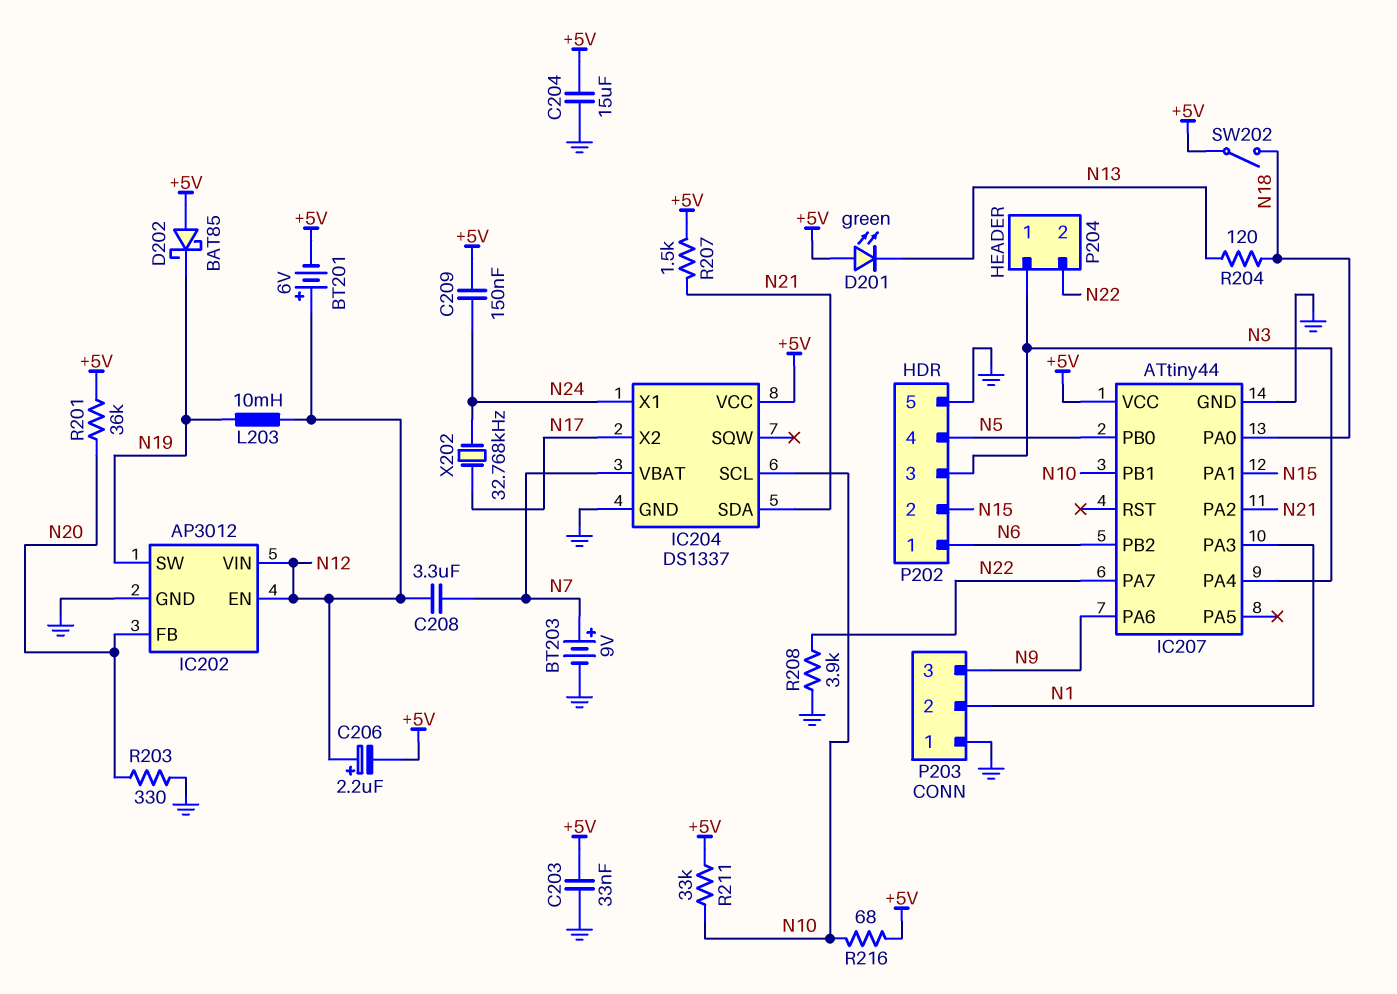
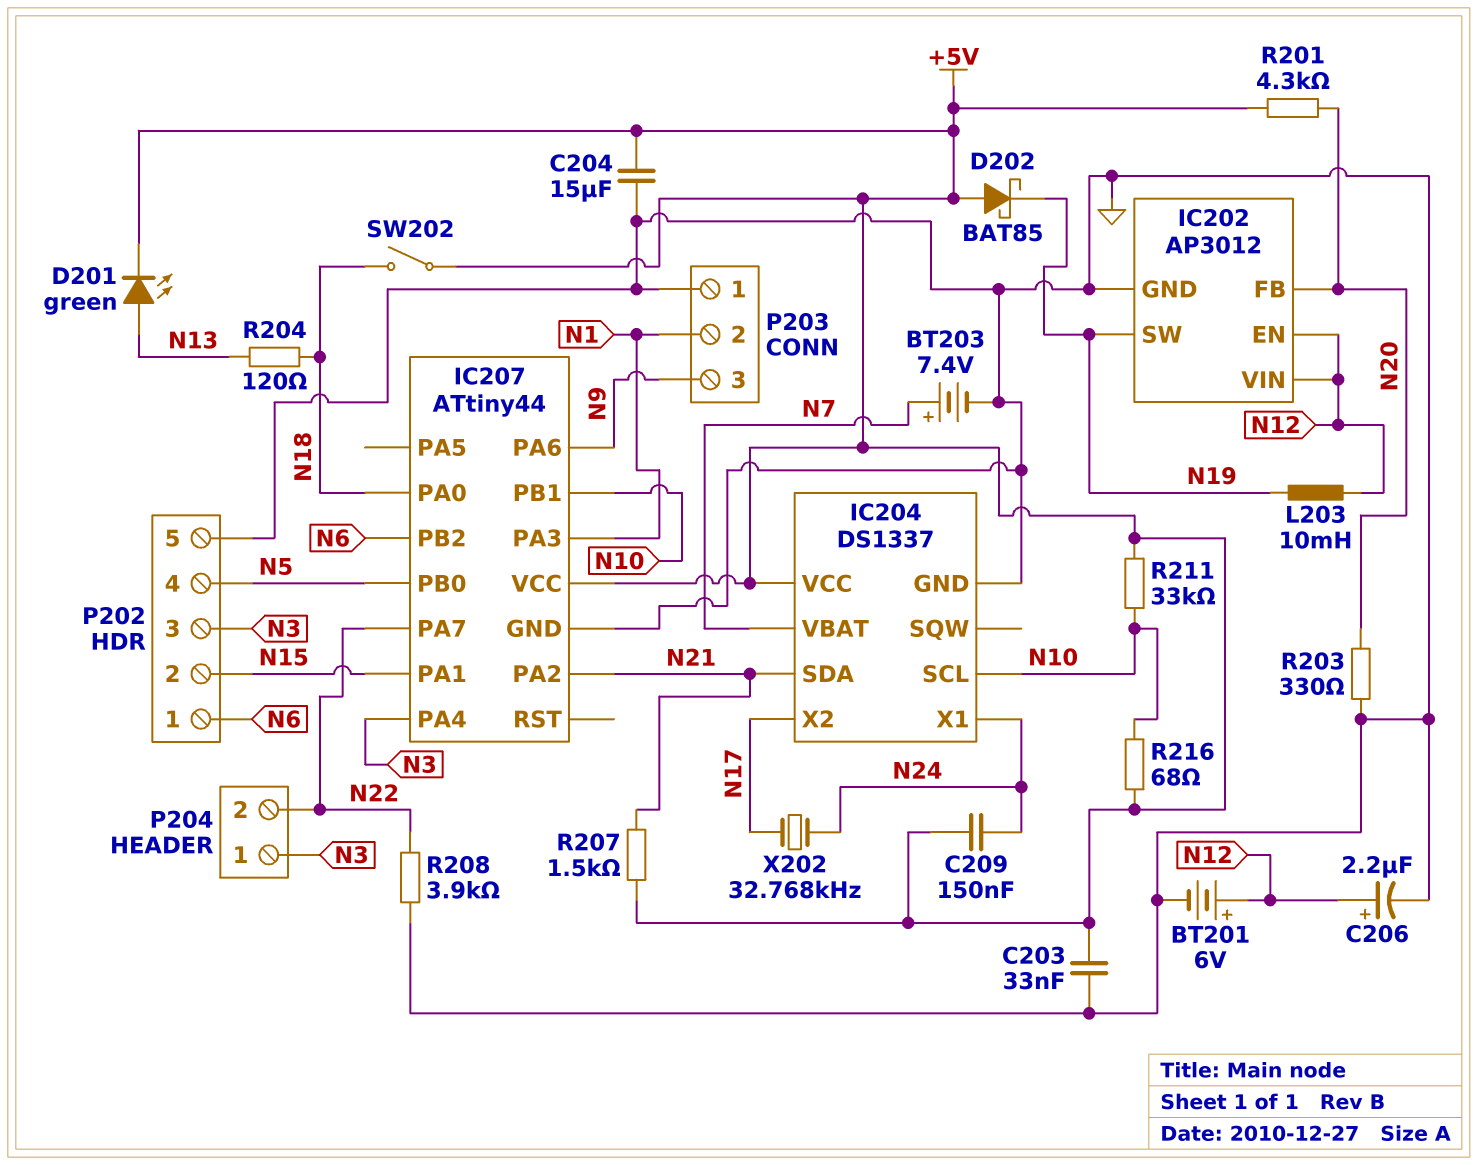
BT201: 6V (plus N12, minus +5V) -> 6V (plus N12, minus GND)
BT203: 9V (plus N7, minus GND) -> 7.4V (plus N7, minus GND)
C206: 2.2uF (plus N12, minus +5V) -> 2.2uF (plus N12, minus GND)
C208: 3.3uF (N7, N12) -> none
D201: LED green (A +5V, K N13) -> LED green (A N13, K +5V)
R201: 36k (+5V, N20) -> 4.3k (+5V, N20)

